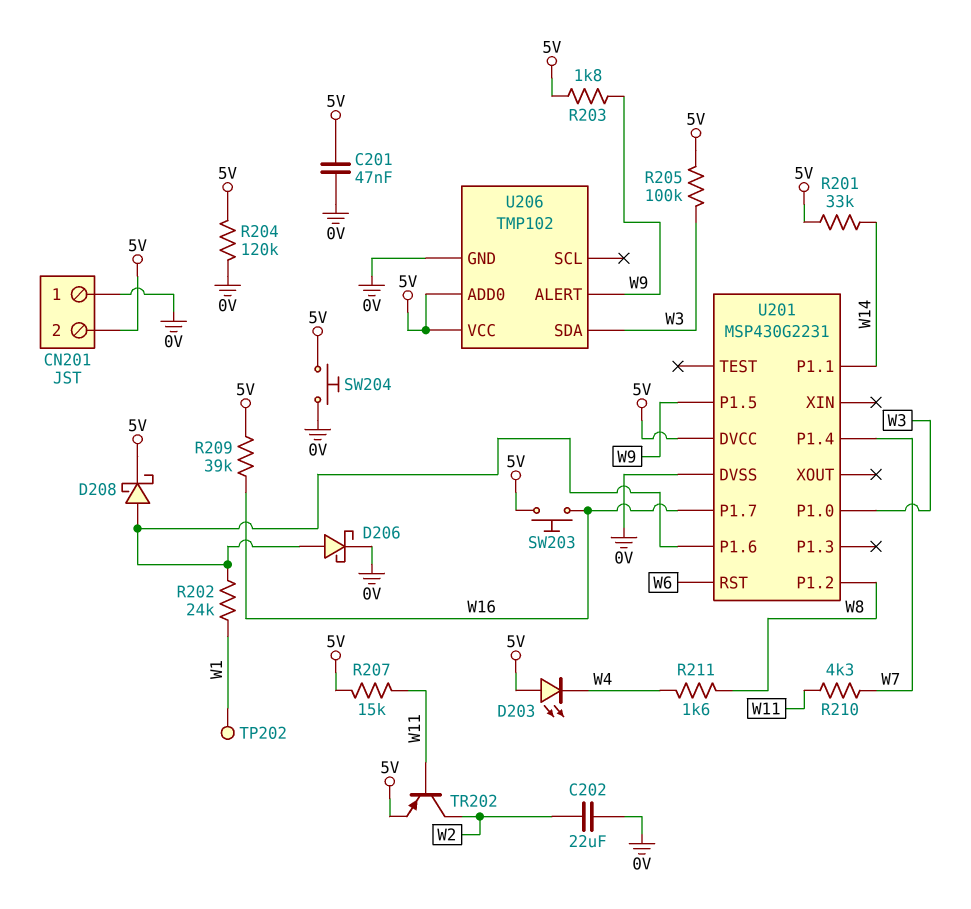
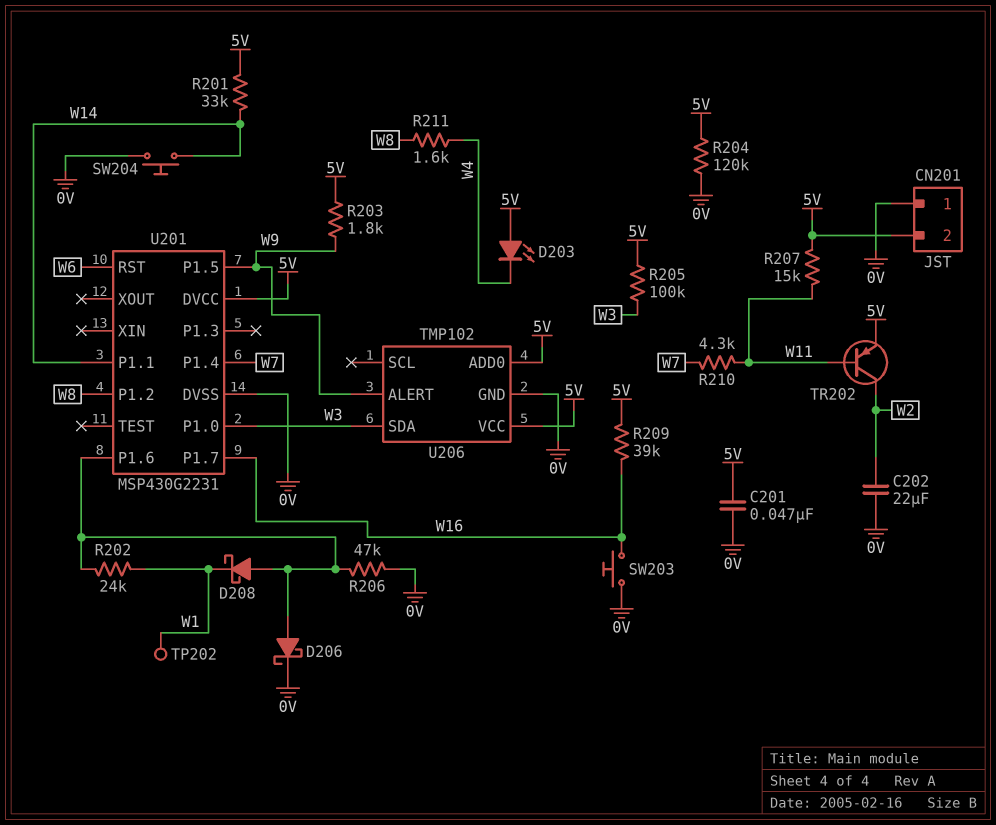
D208: schottky (A U201/P1.6, K 5V) -> schottky (A U201/P1.6, K W1)
R206: none -> 47k (0V, U201/P1.6)
SW203: button (5V, W16) -> button (0V, W16)
SW204: button (0V, 5V) -> button (0V, W14)

